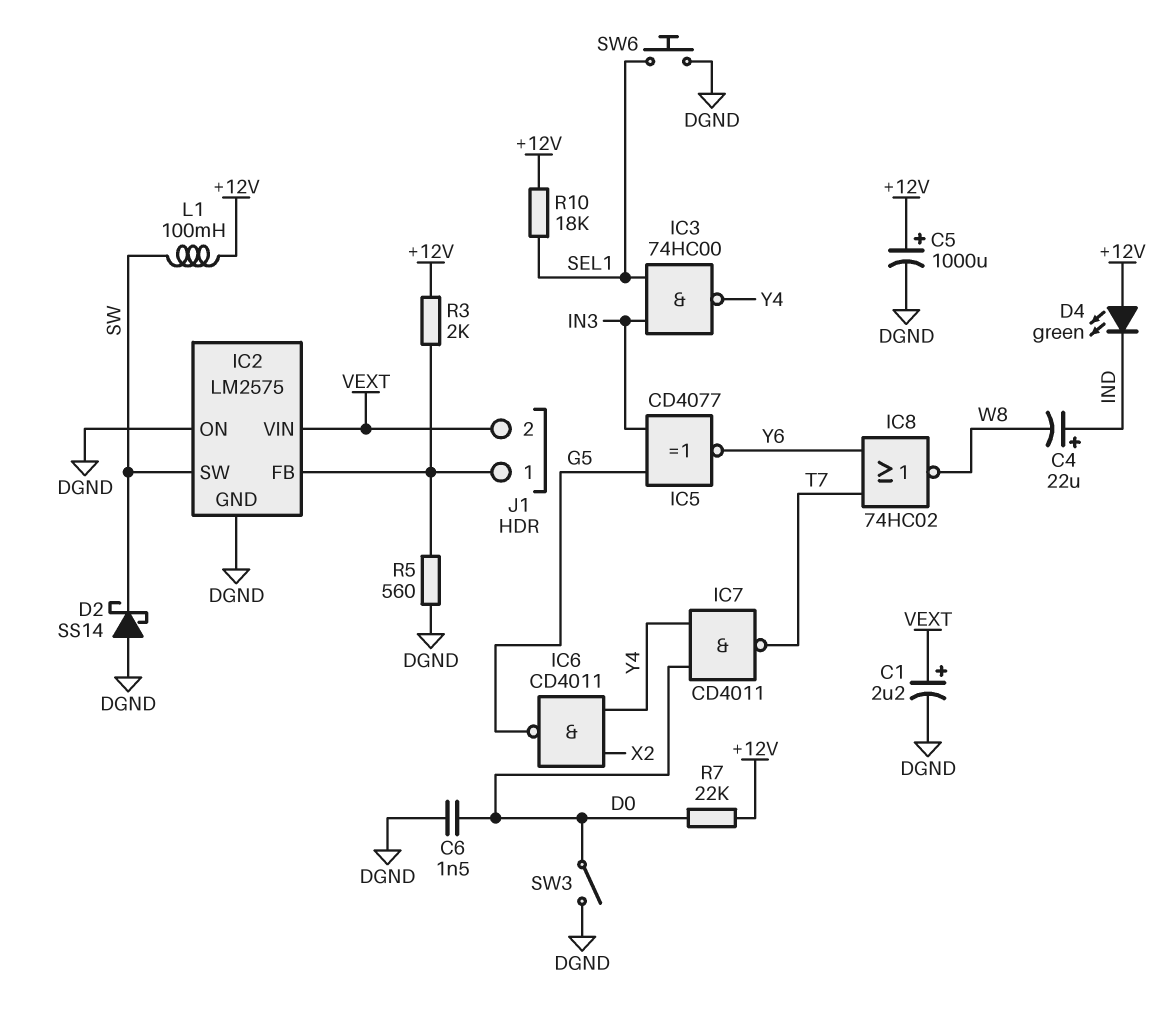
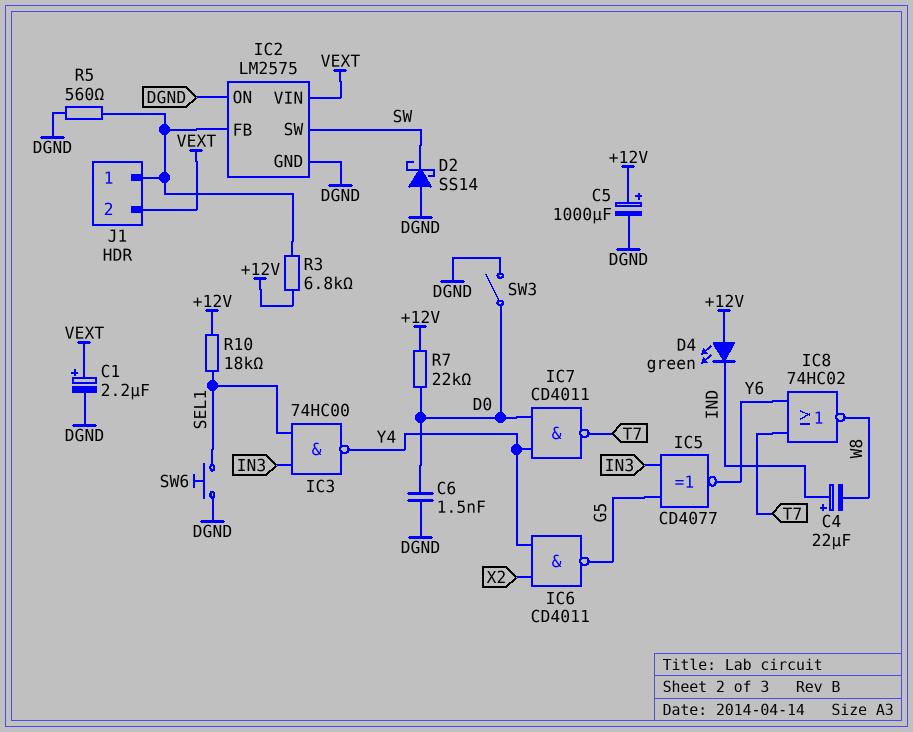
L1: 100mH (+12V, SW) -> none
R3: 2k (+12V, IC2/FB) -> 6.8k (+12V, IC2/FB)

